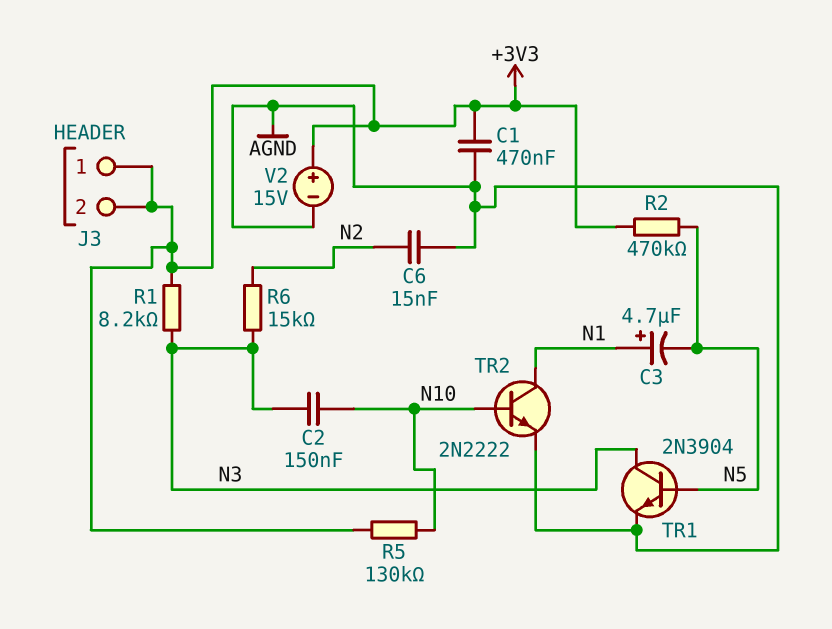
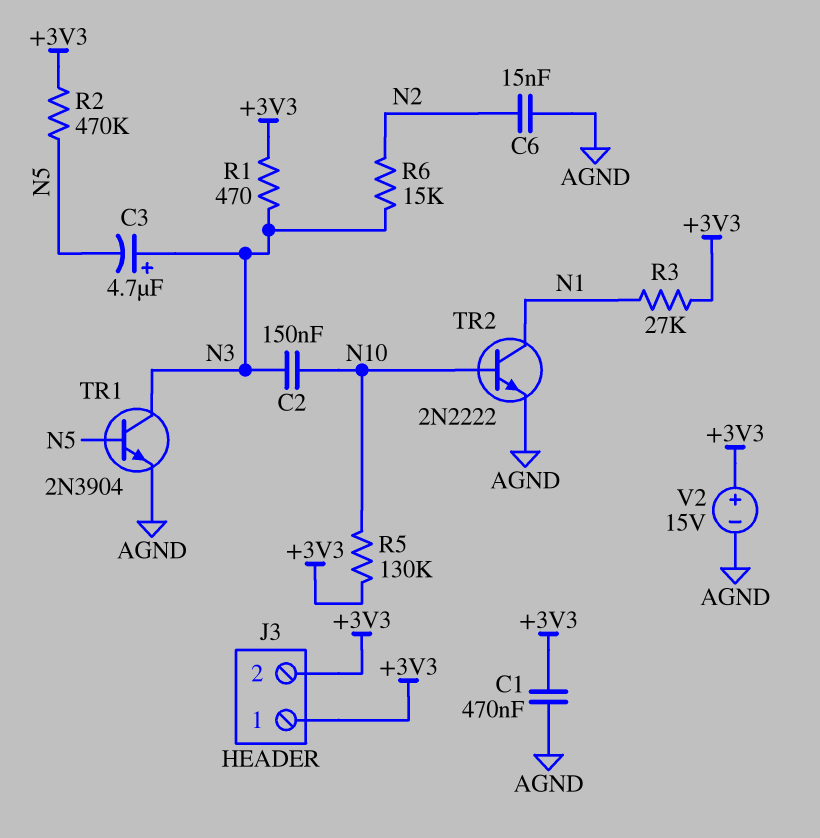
C3: 4.7uF (plus N1, minus N5) -> 4.7uF (plus N3, minus N5)
R1: 8.2k (+3V3, N3) -> 470 (+3V3, N3)
R3: none -> 27k (+3V3, N1)

